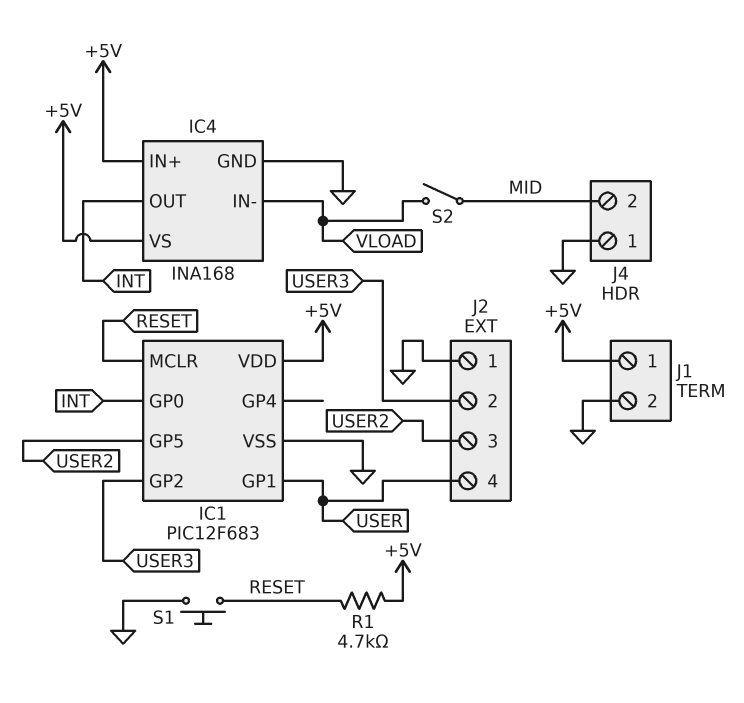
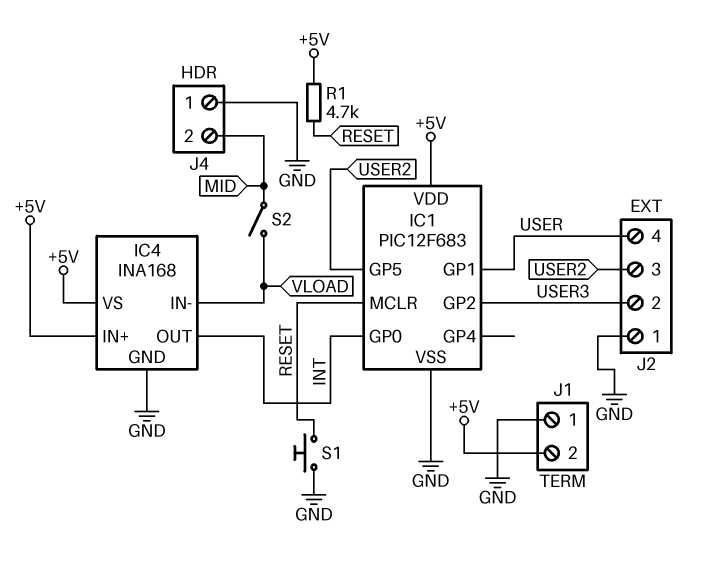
J1 pin 1: +5V -> GND
J1 pin 2: GND -> +5V

